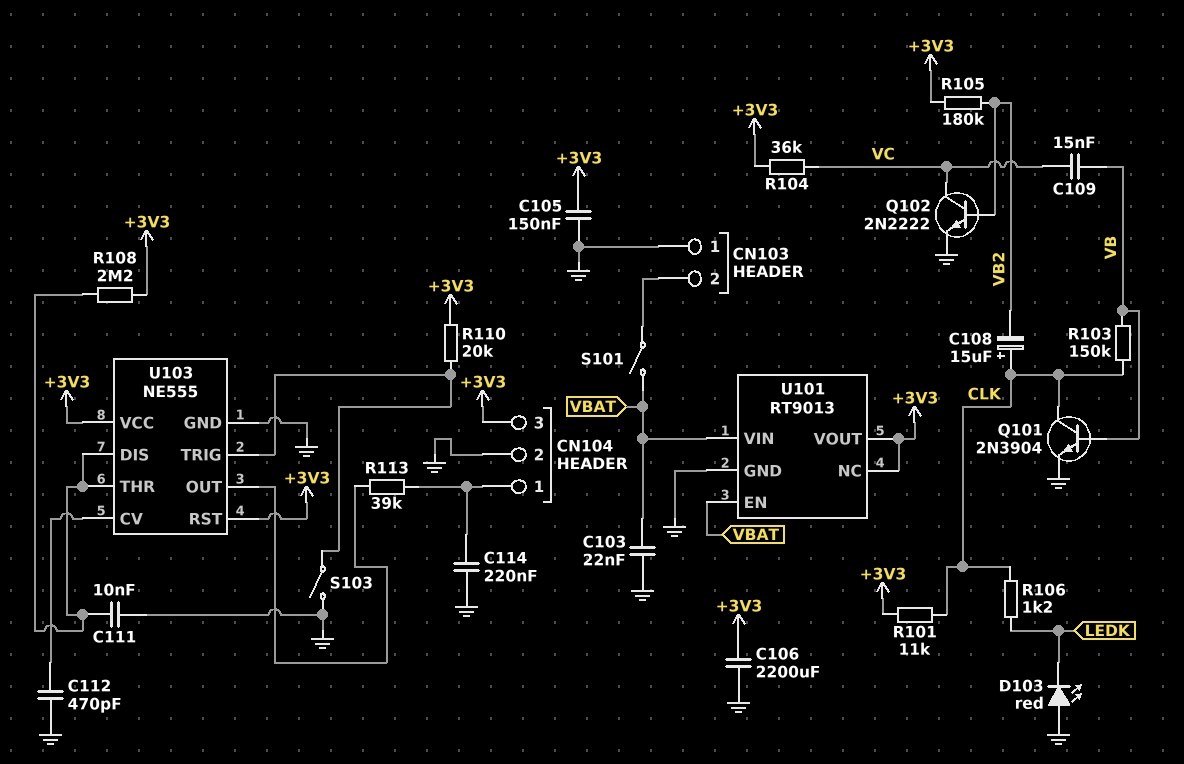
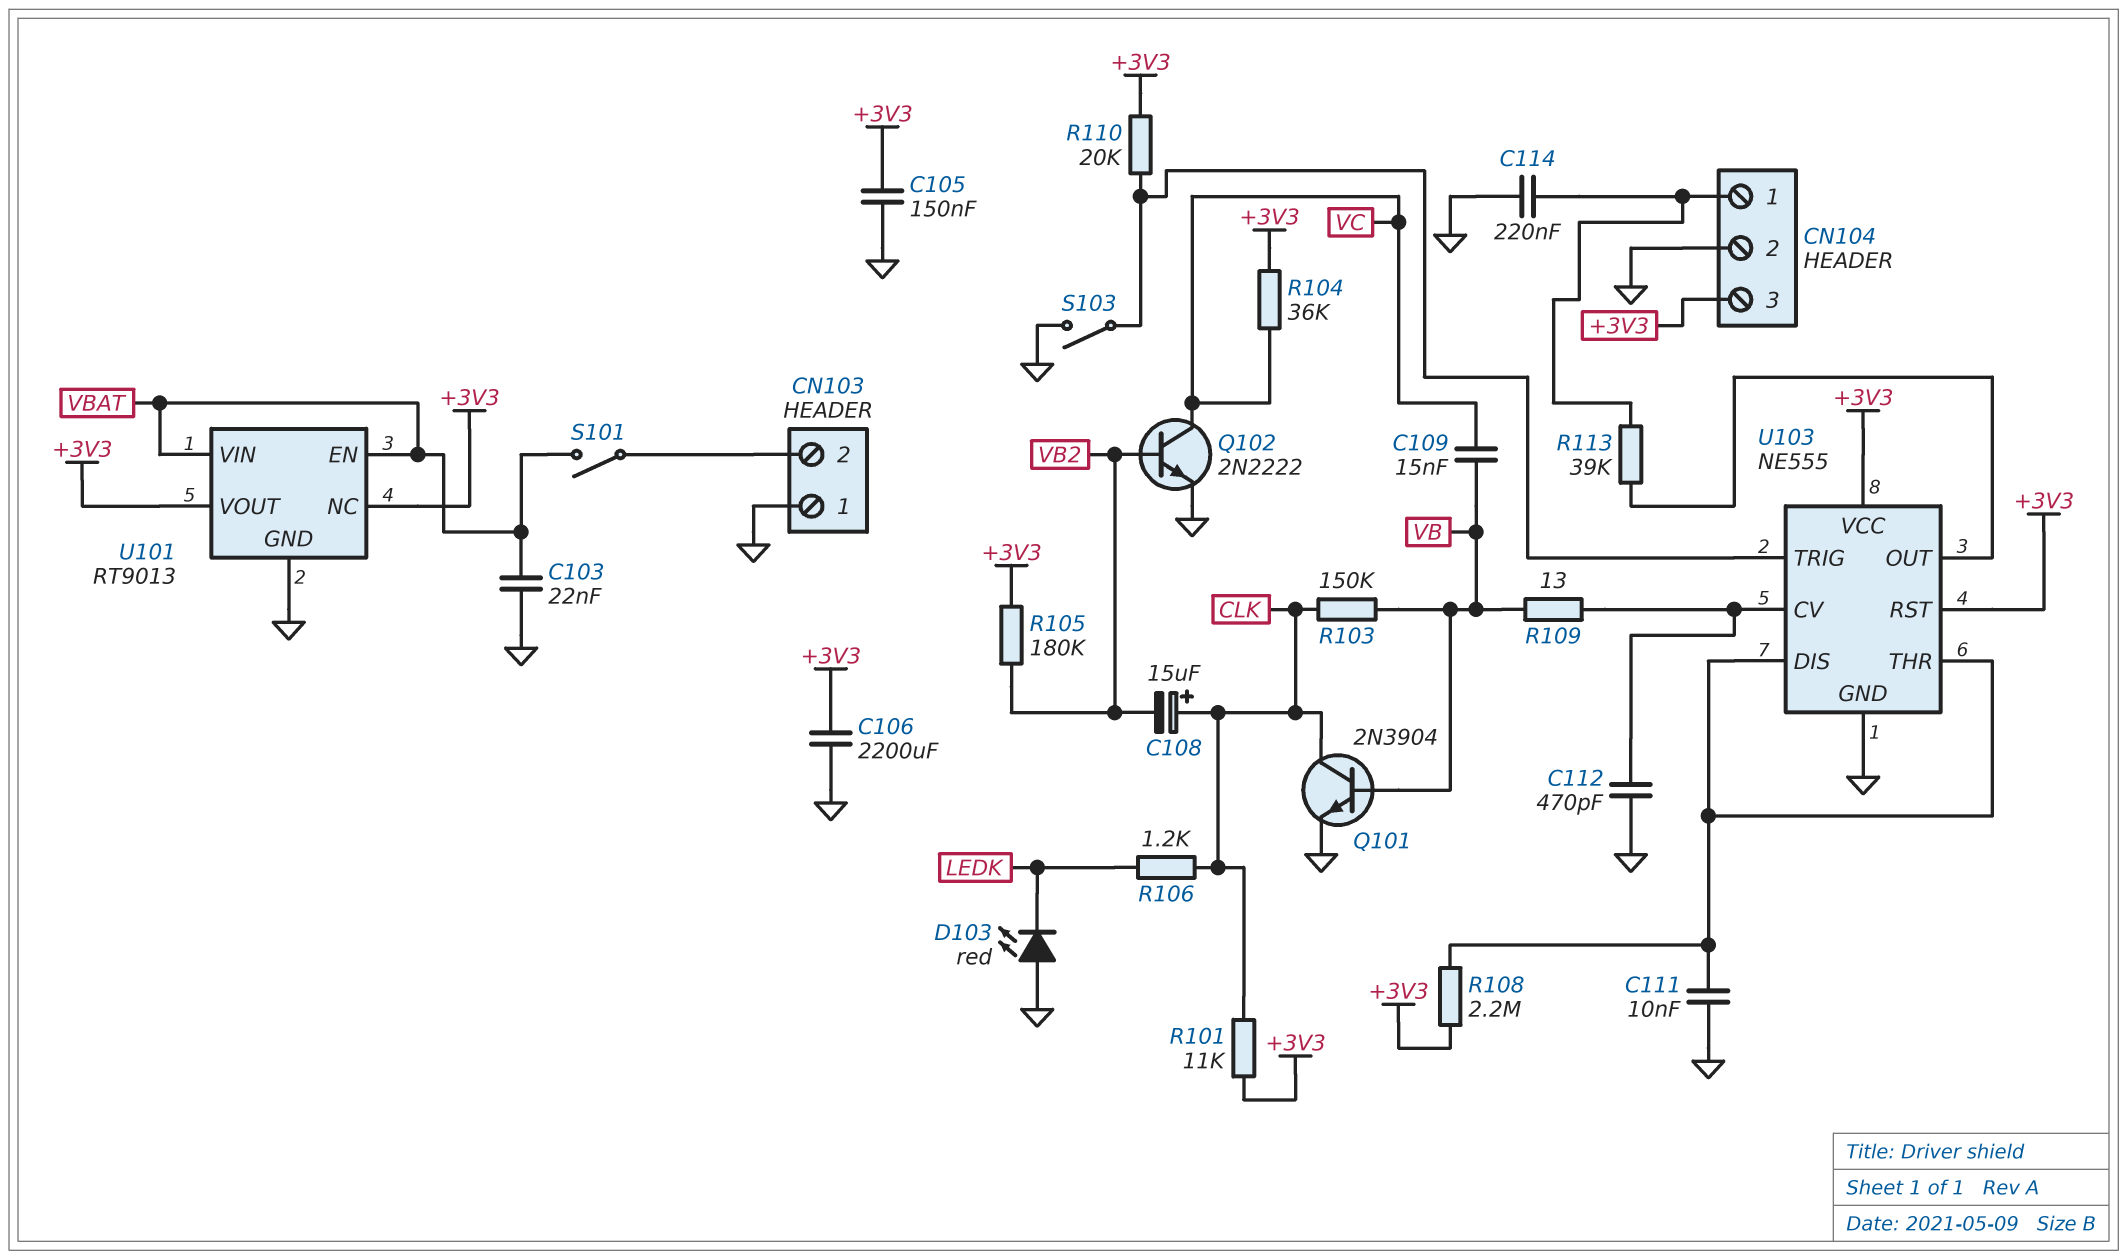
R109: none -> 13 (U103/CV, VB)

